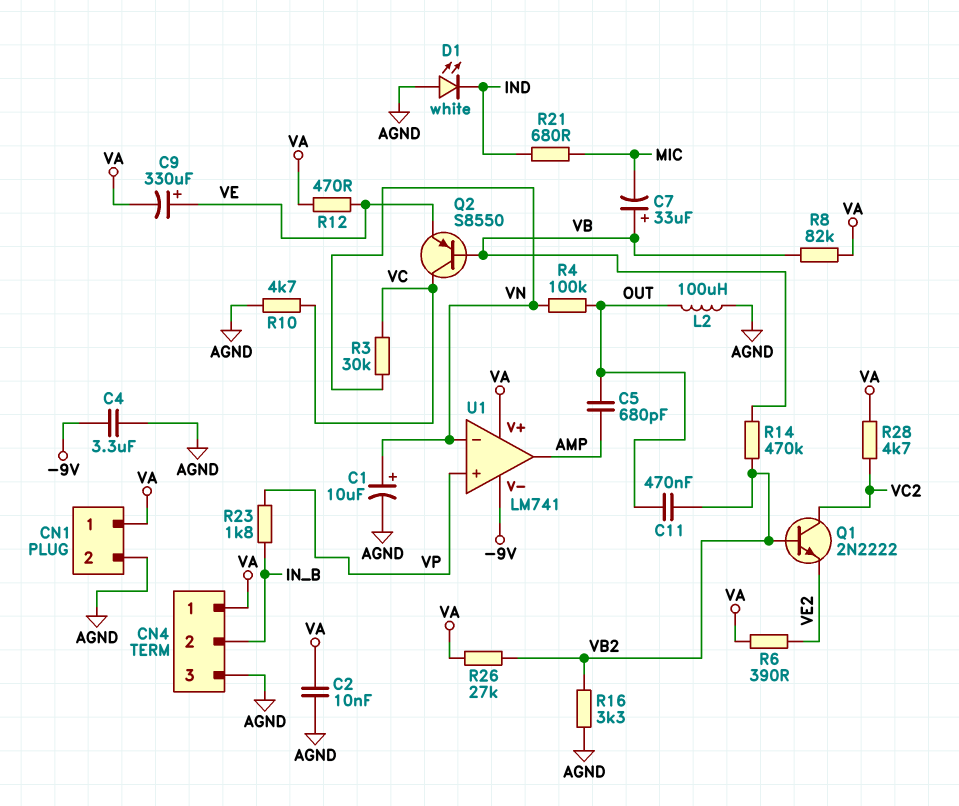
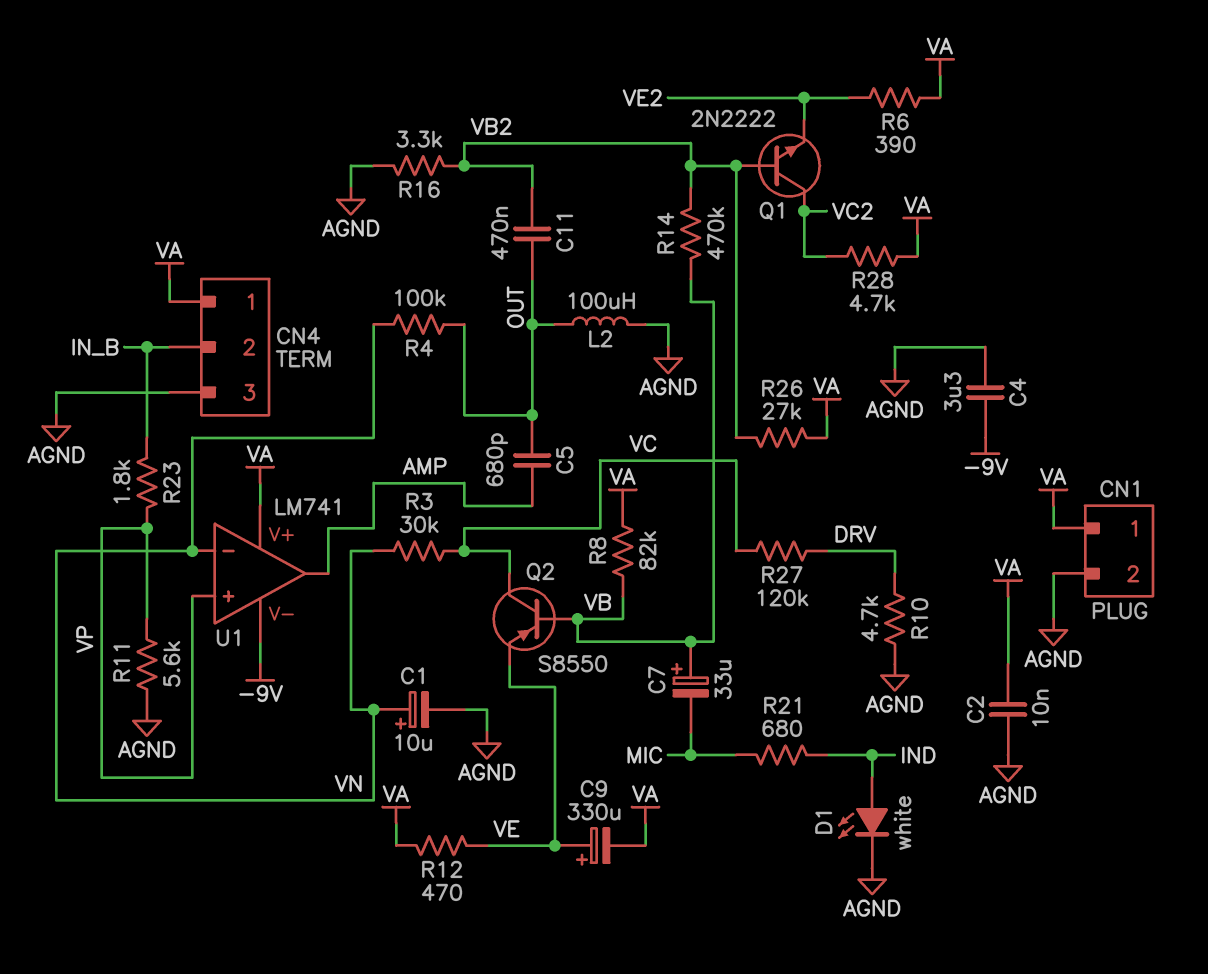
D1: LED white (A AGND, K IND) -> LED white (A IND, K AGND)
R10: 4.7k (AGND, VC) -> 4.7k (AGND, DRV)
R11: none -> 5.6k (AGND, VP)
R27: none -> 120k (DRV, VC)

